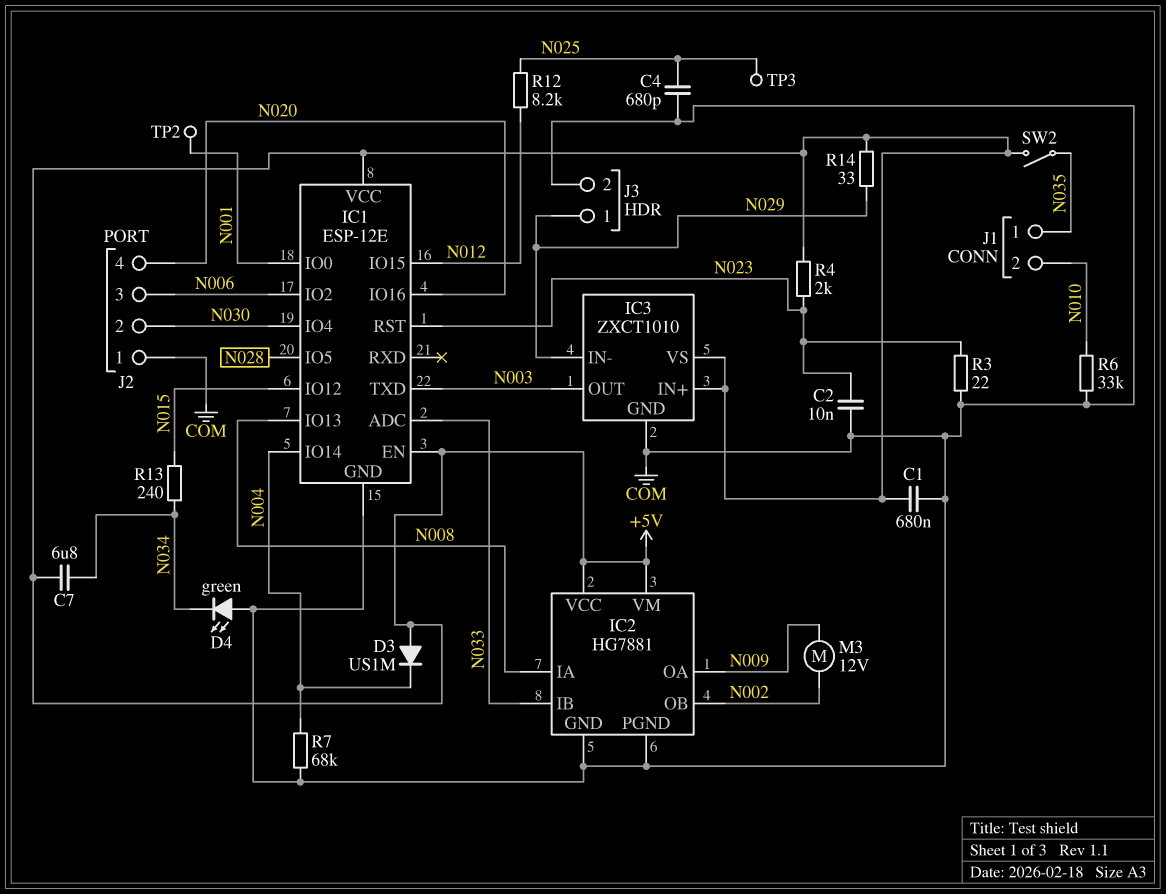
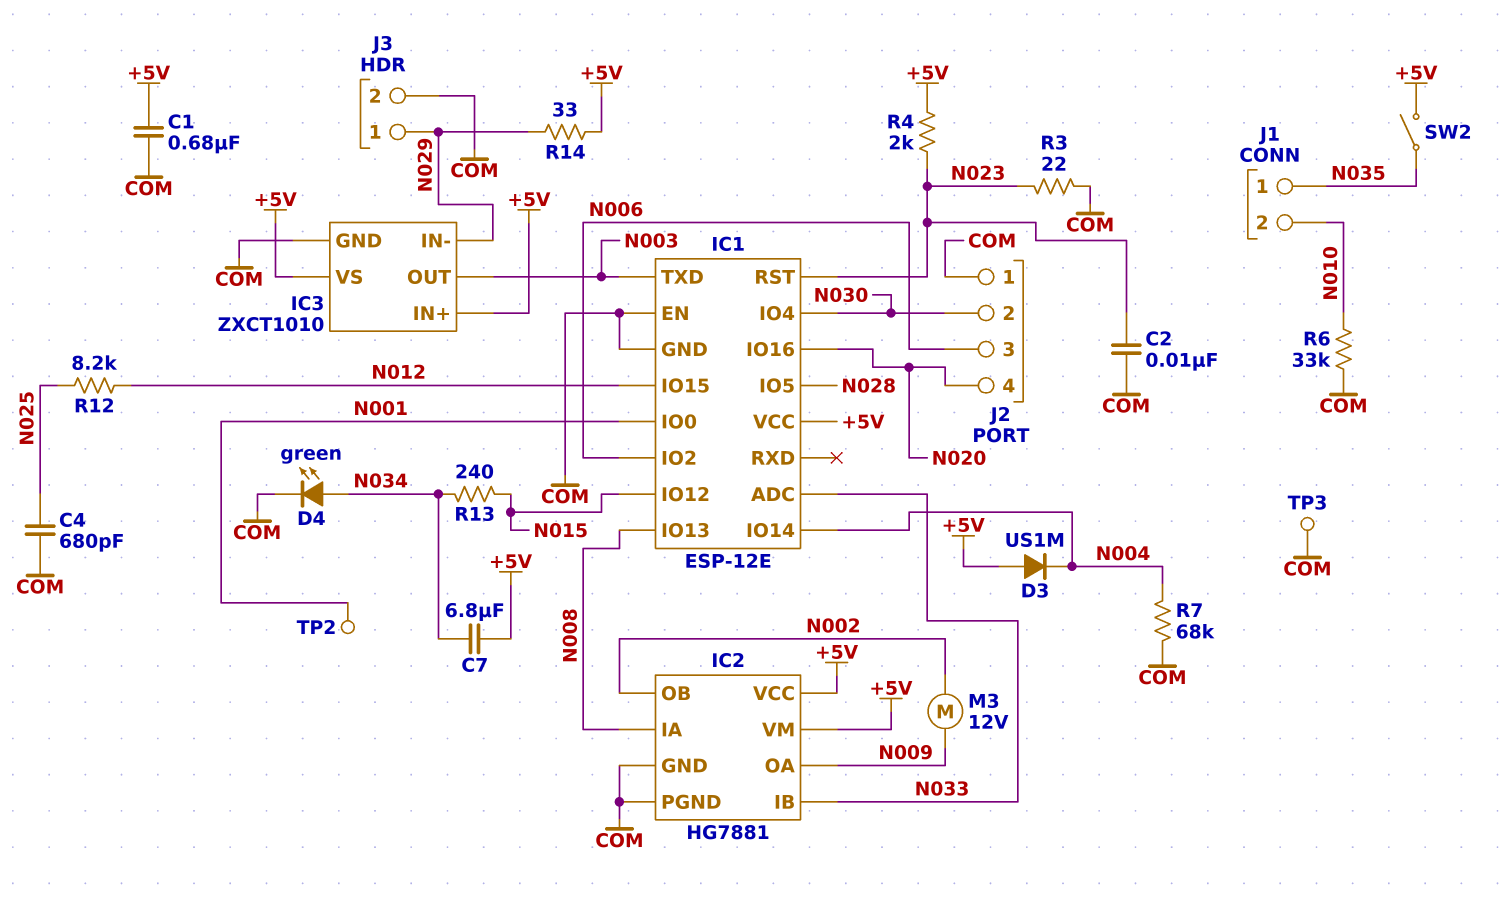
D4: LED green (A COM, K N034) -> LED green (A N034, K COM)
IC1 pin EN: +5V -> COM
TP3: test point (N025) -> test point (COM)

